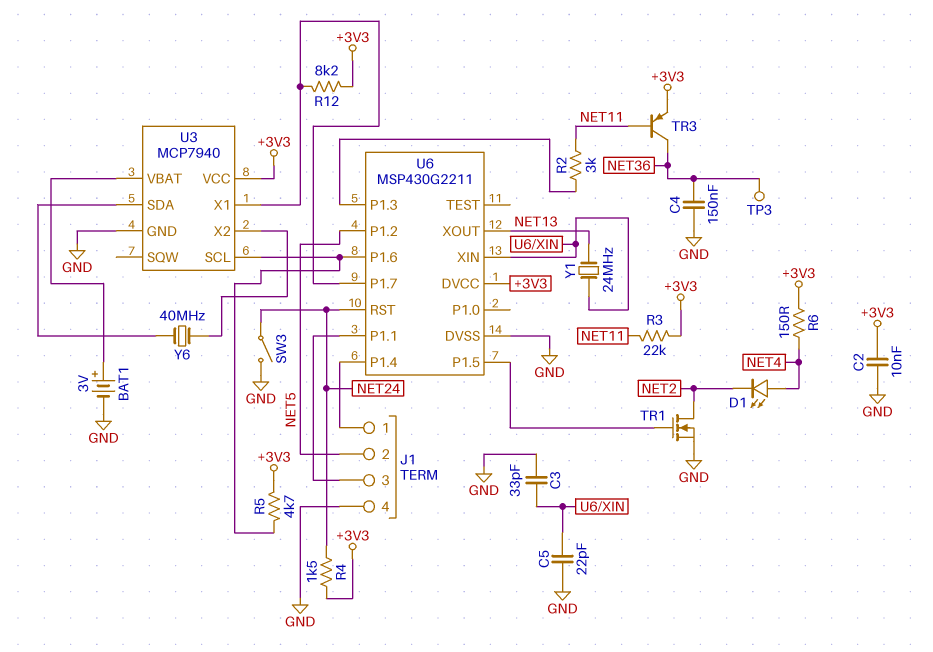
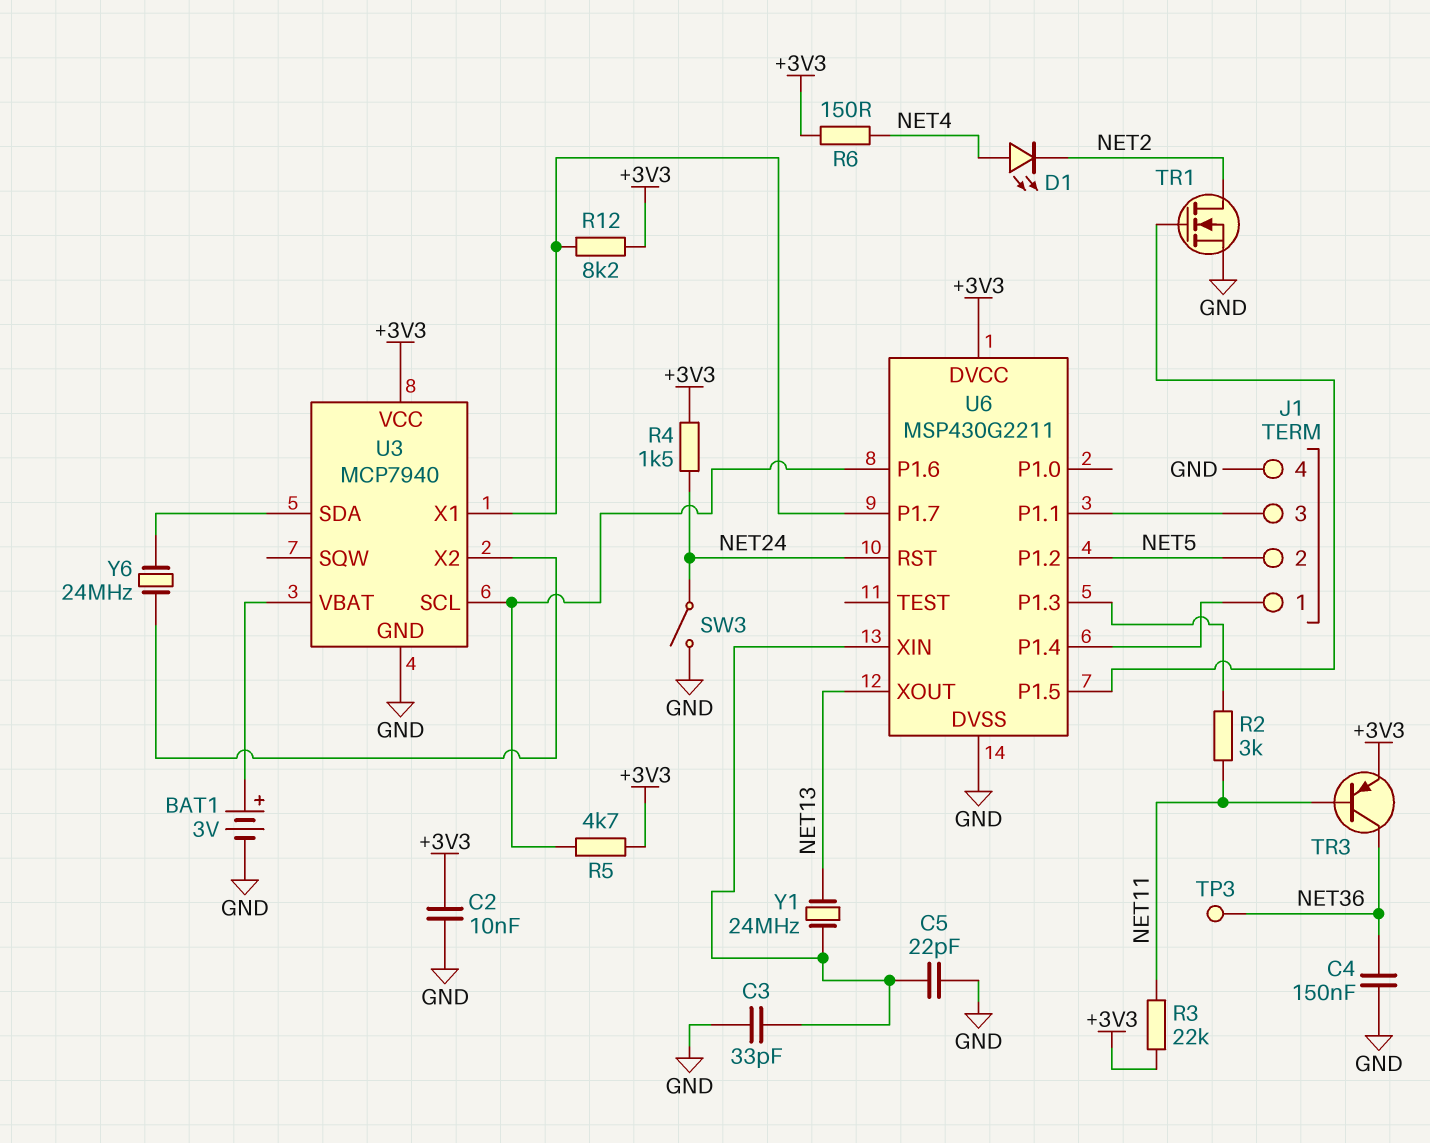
Y6: 40MHz (U3/SDA, U3/X2) -> 24MHz (U3/SDA, U3/X2)

